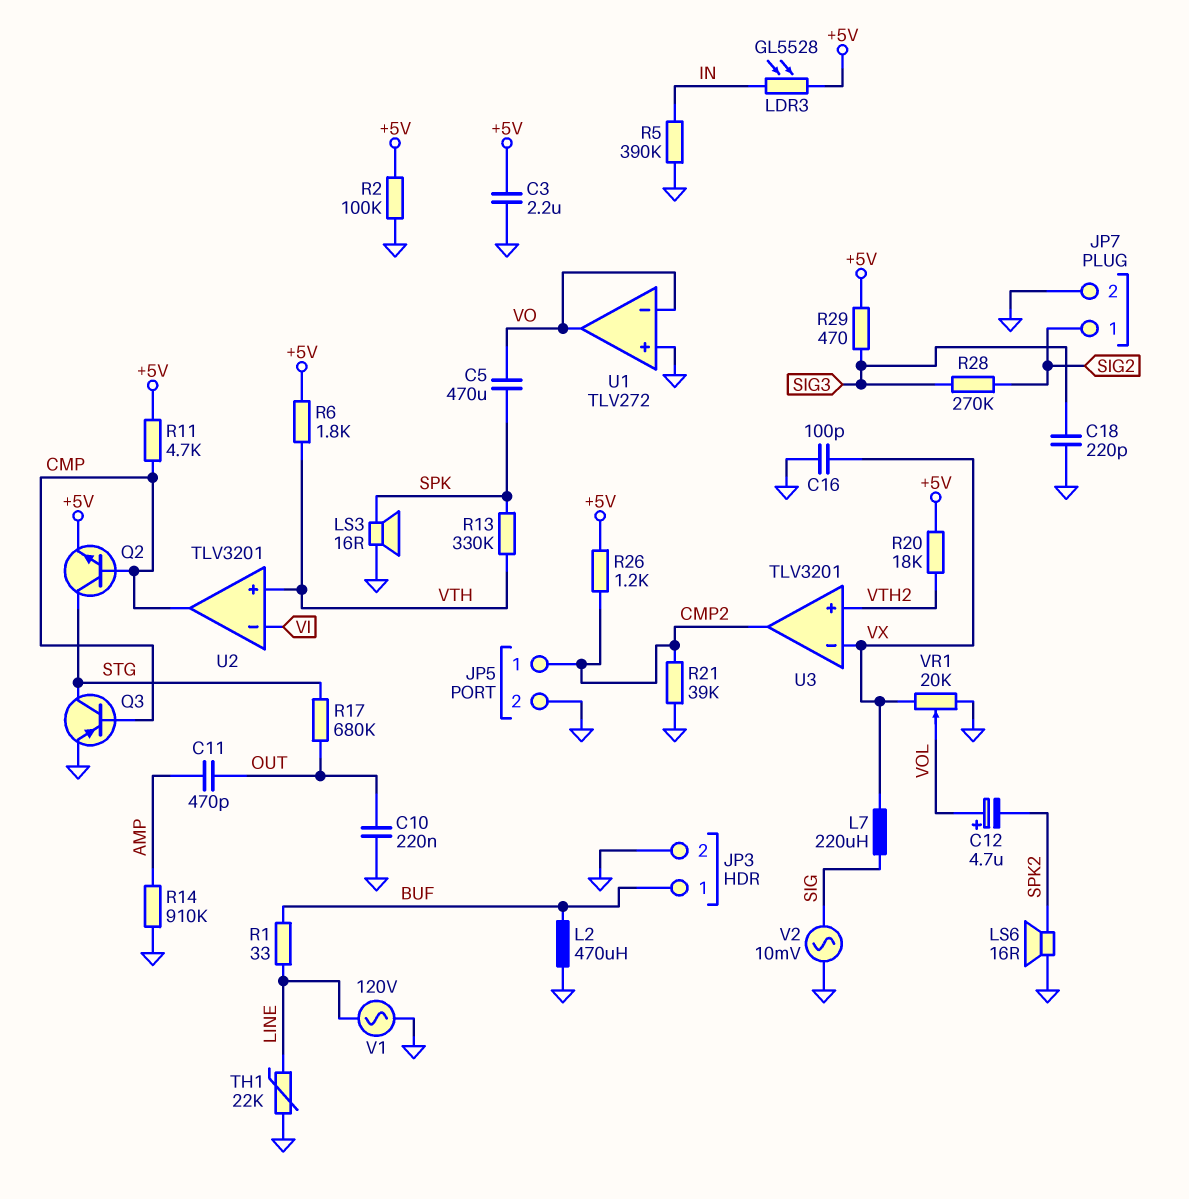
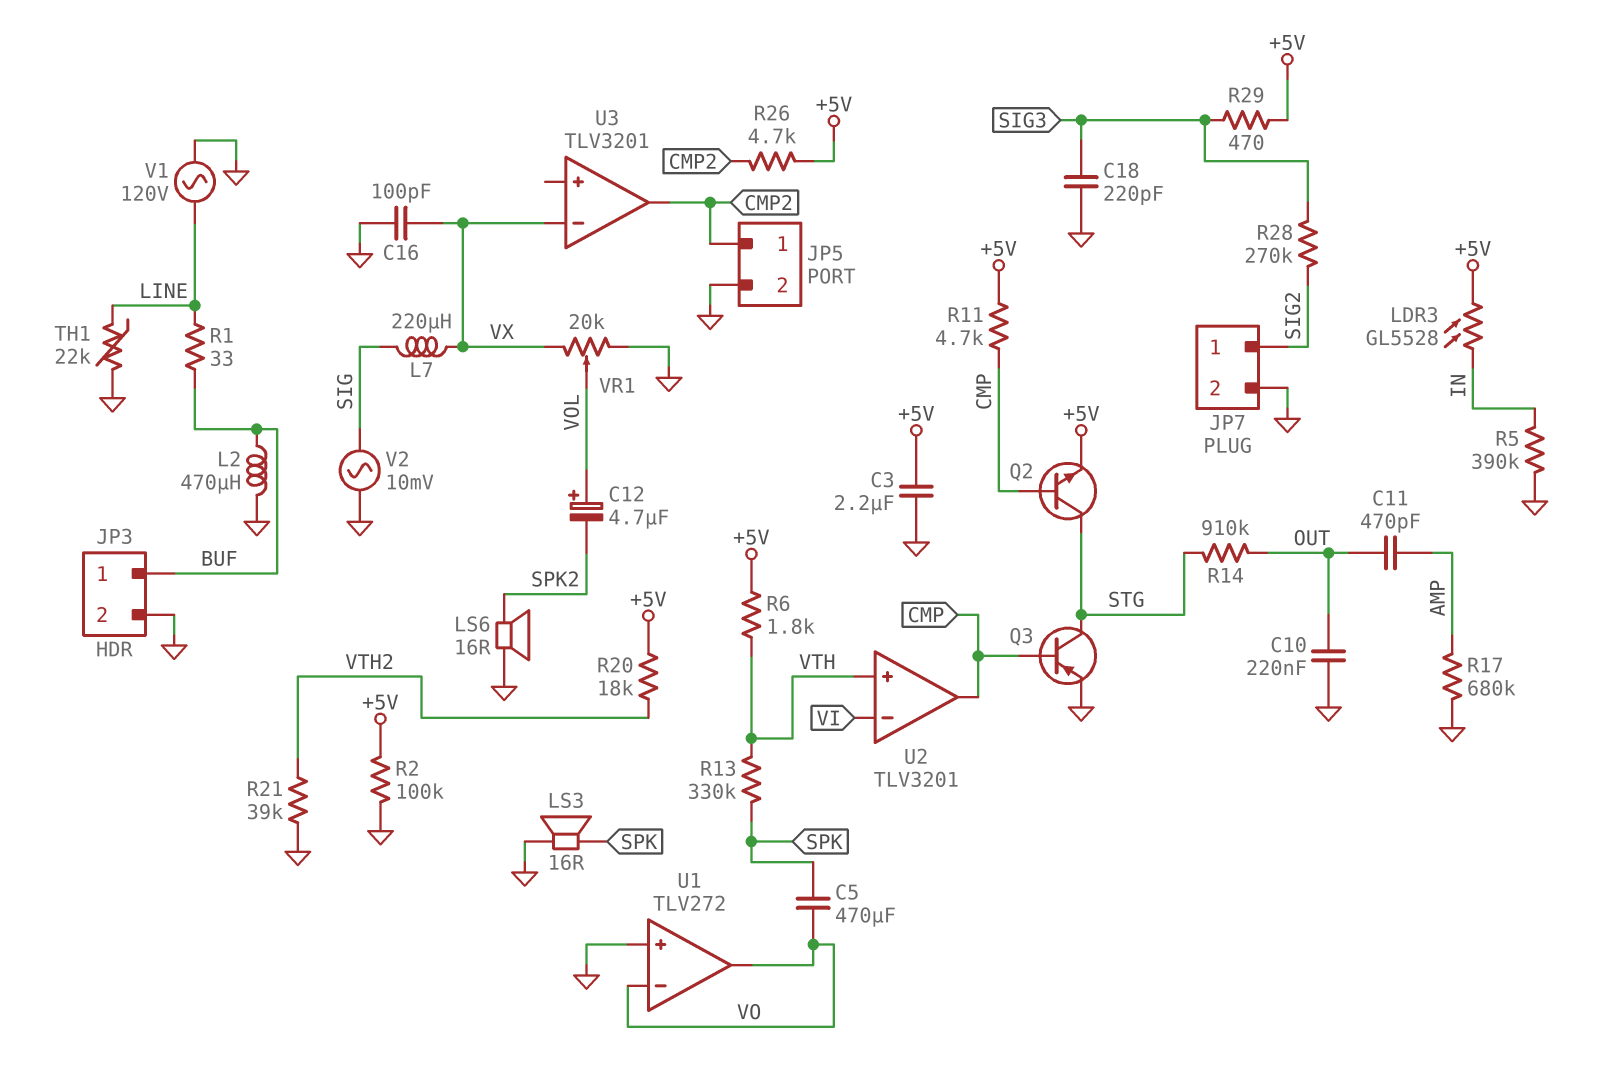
R14: 910k (AMP, GND) -> 910k (OUT, STG)
R17: 680k (OUT, STG) -> 680k (AMP, GND)
R21: 39k (CMP2, GND) -> 39k (GND, VTH2)
R26: 1.2k (+5V, CMP2) -> 4.7k (+5V, CMP2)
U3 pin in+: VTH2 -> none

